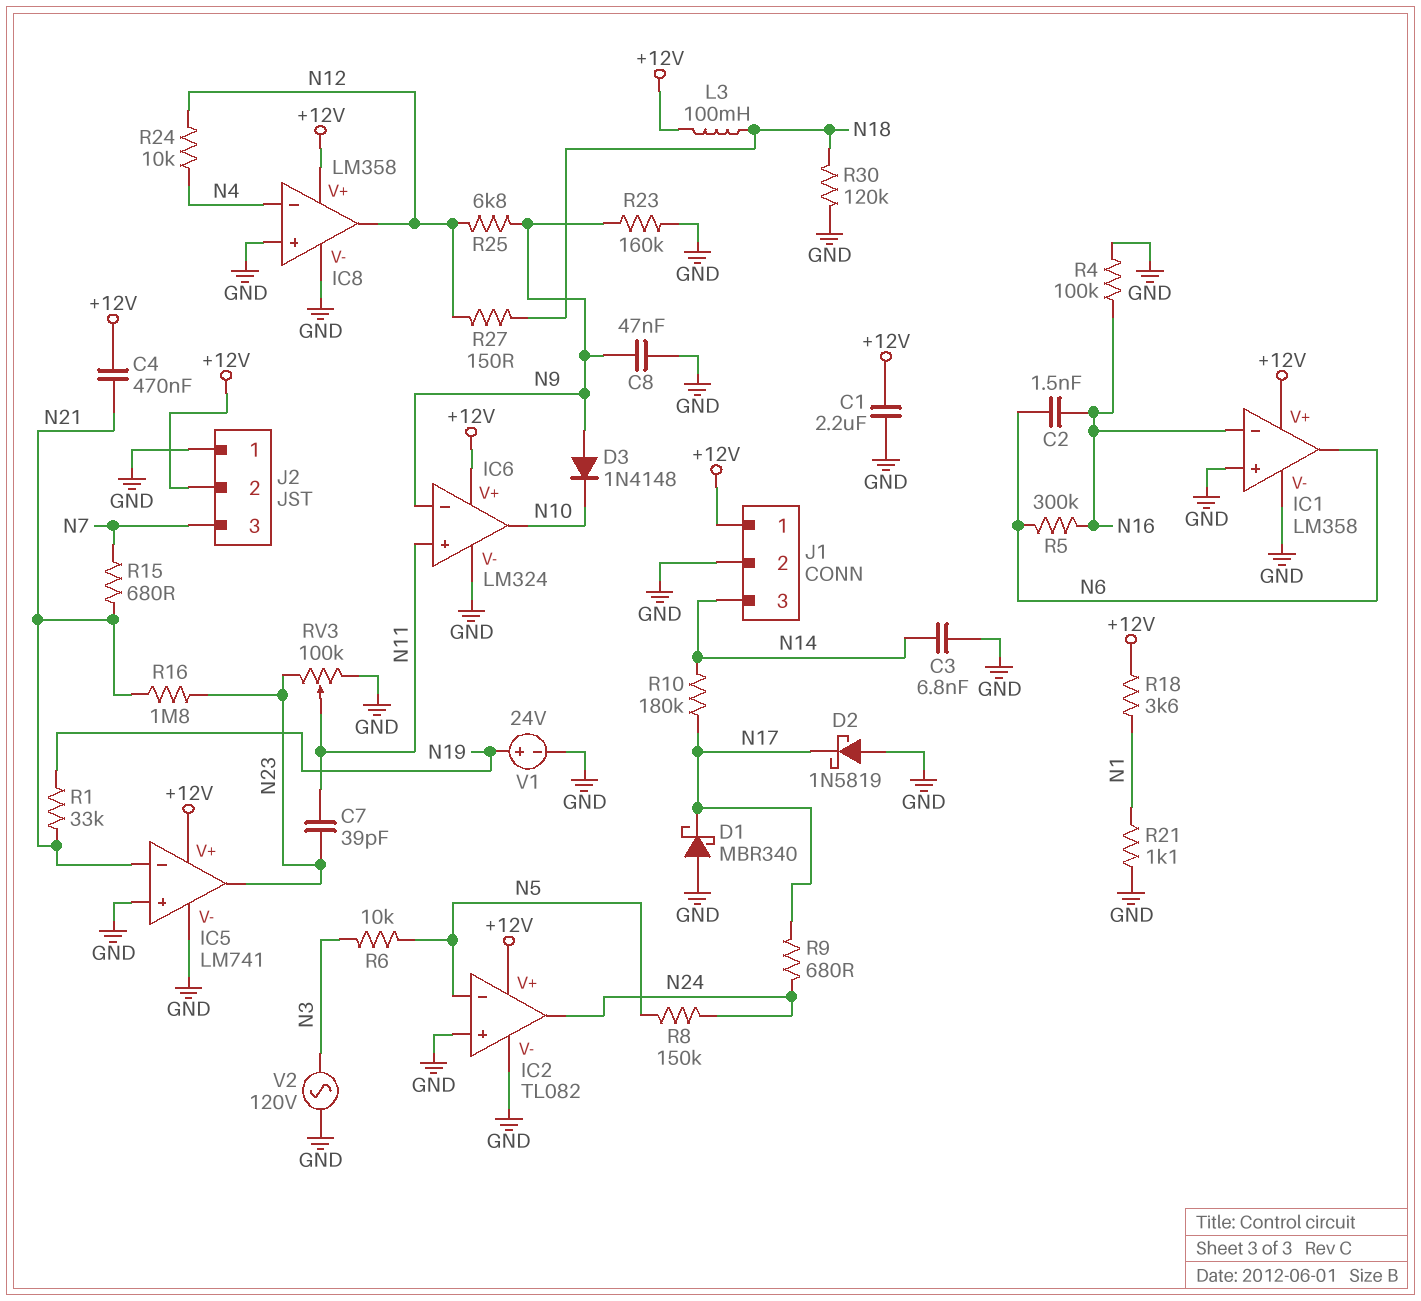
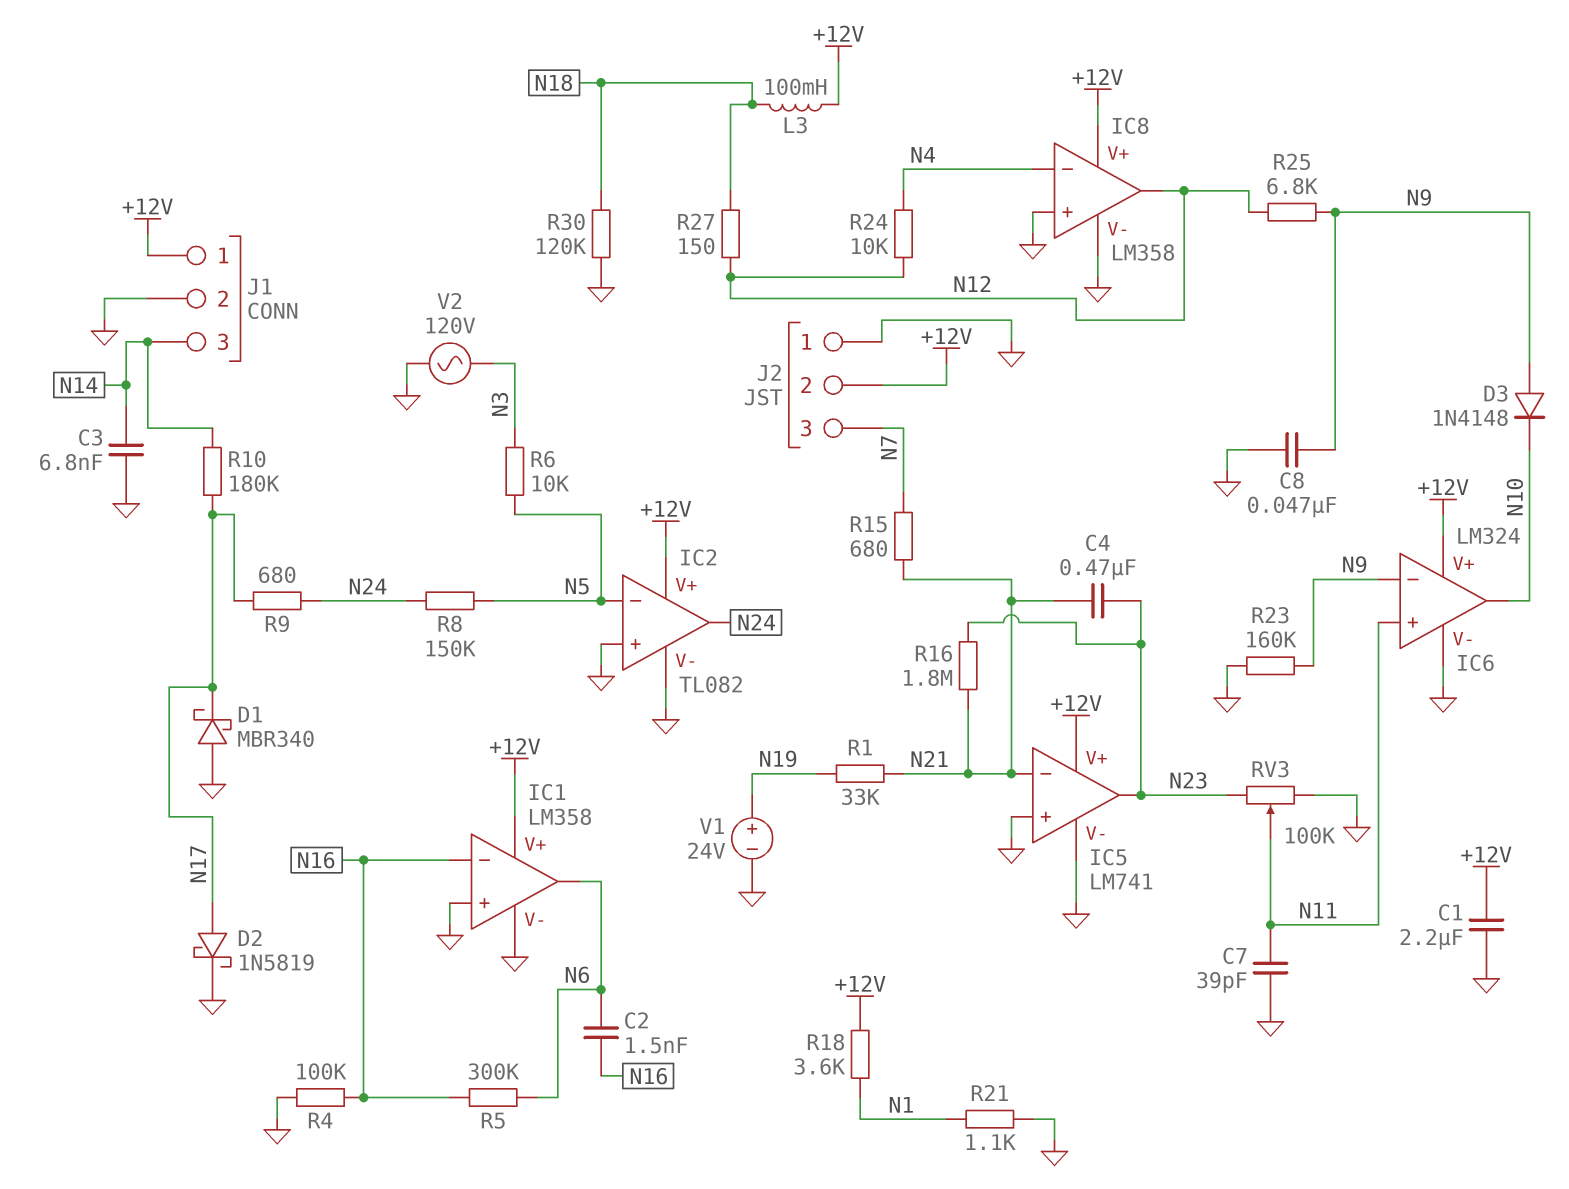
C4: 470nF (+12V, N21) -> 470nF (N21, N23)
C7: 39pF (N11, N23) -> 39pF (GND, N11)
D2: schottky 1N5819 (A GND, K N17) -> schottky 1N5819 (A N17, K GND)

